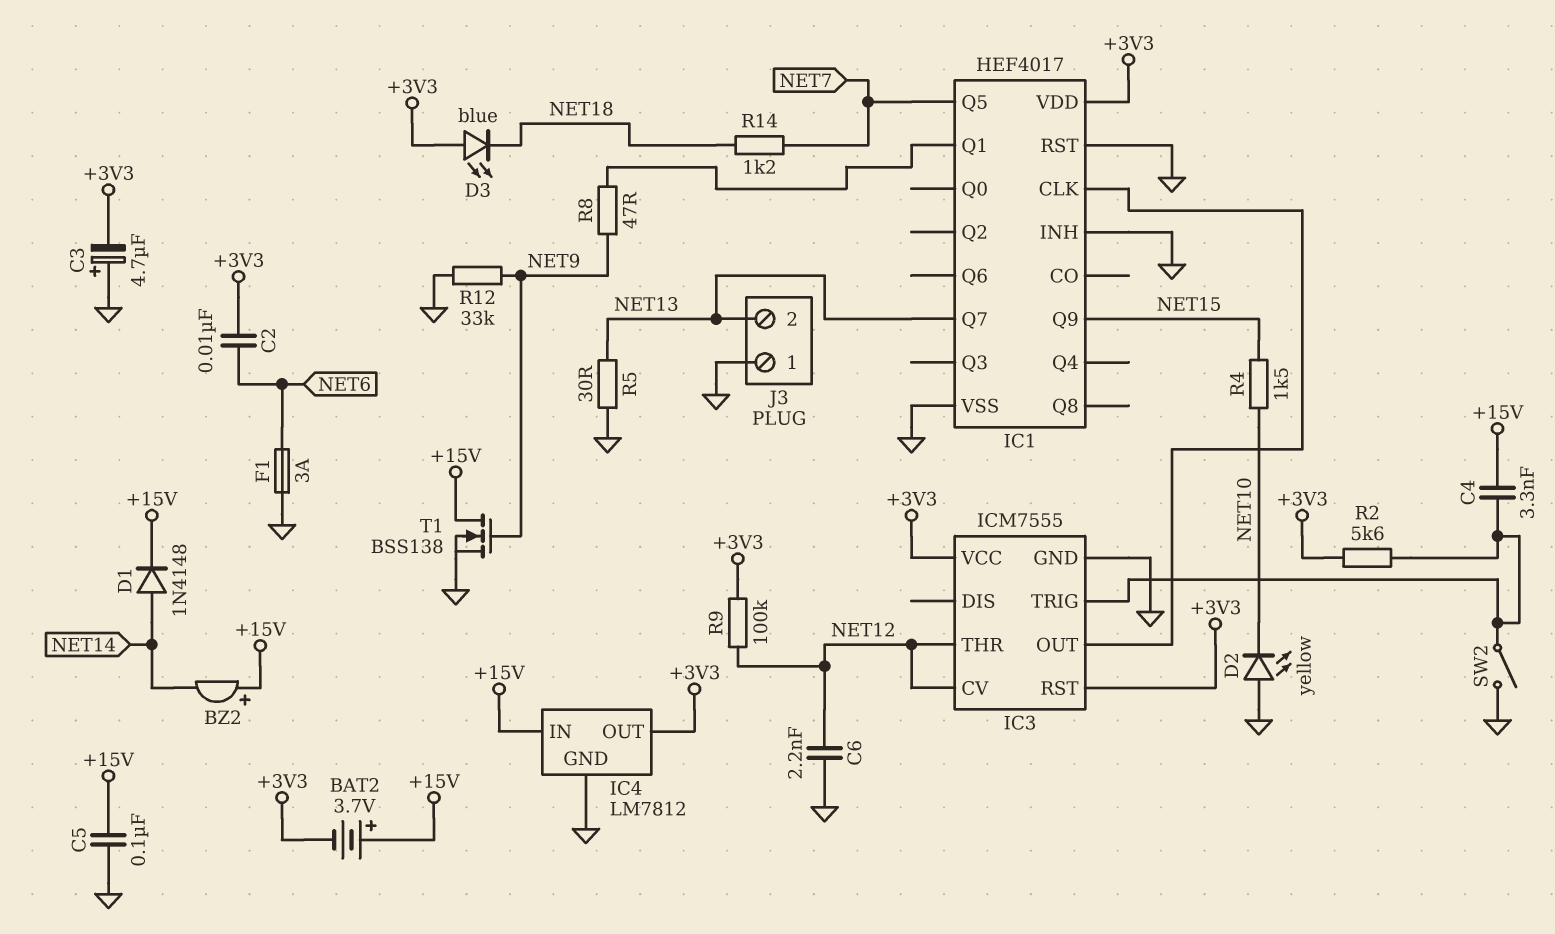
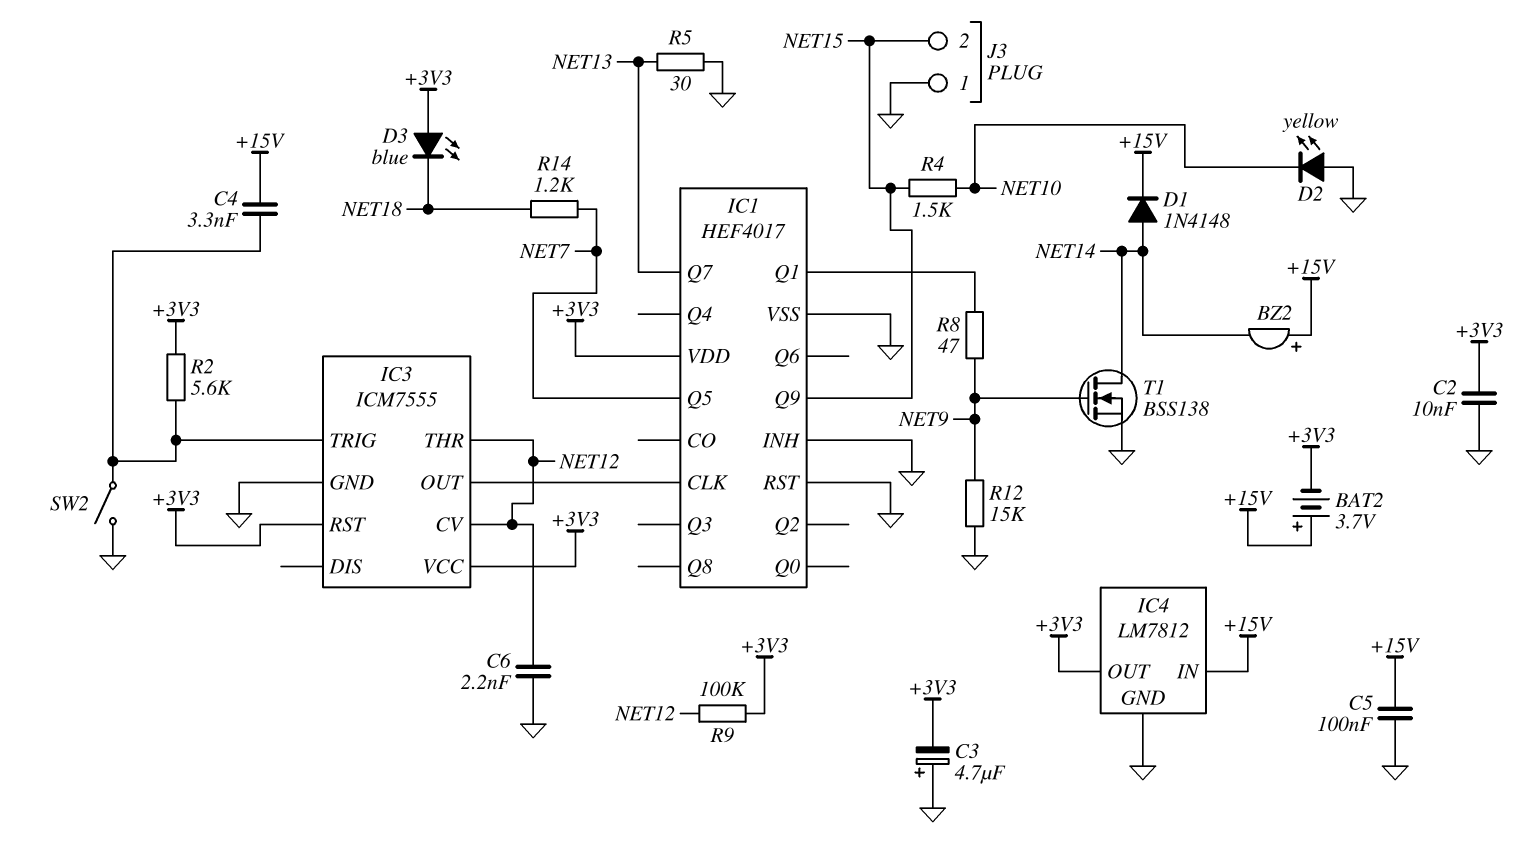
C2: 10nF (+3V3, NET6) -> 10nF (+3V3, GND)
F1: 3A (GND, NET6) -> none
J3 pin 2: NET13 -> NET15
R12: 33k (GND, NET9) -> 15k (GND, NET9)
T1: NMOS BSS138 (G NET9, D +15V, S GND) -> NMOS BSS138 (G NET9, D NET14, S GND)

